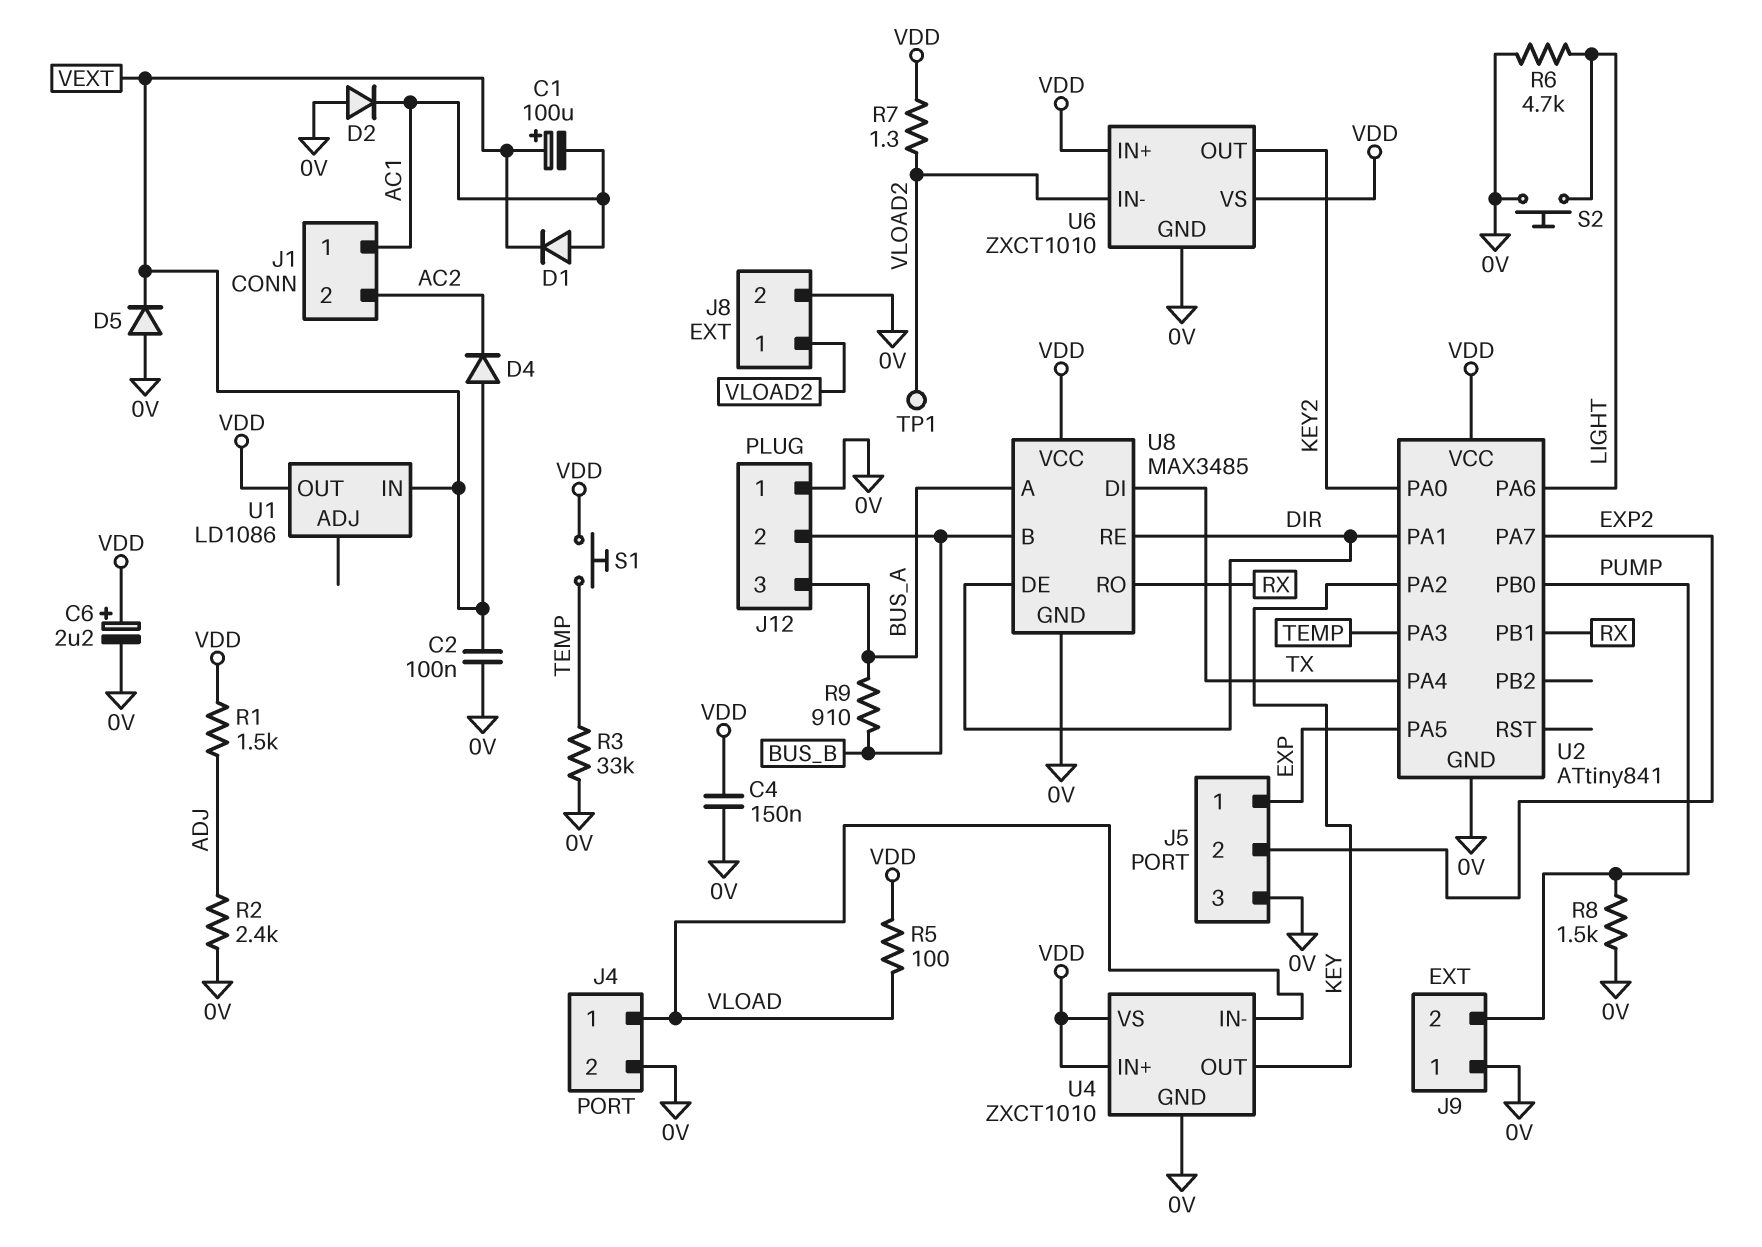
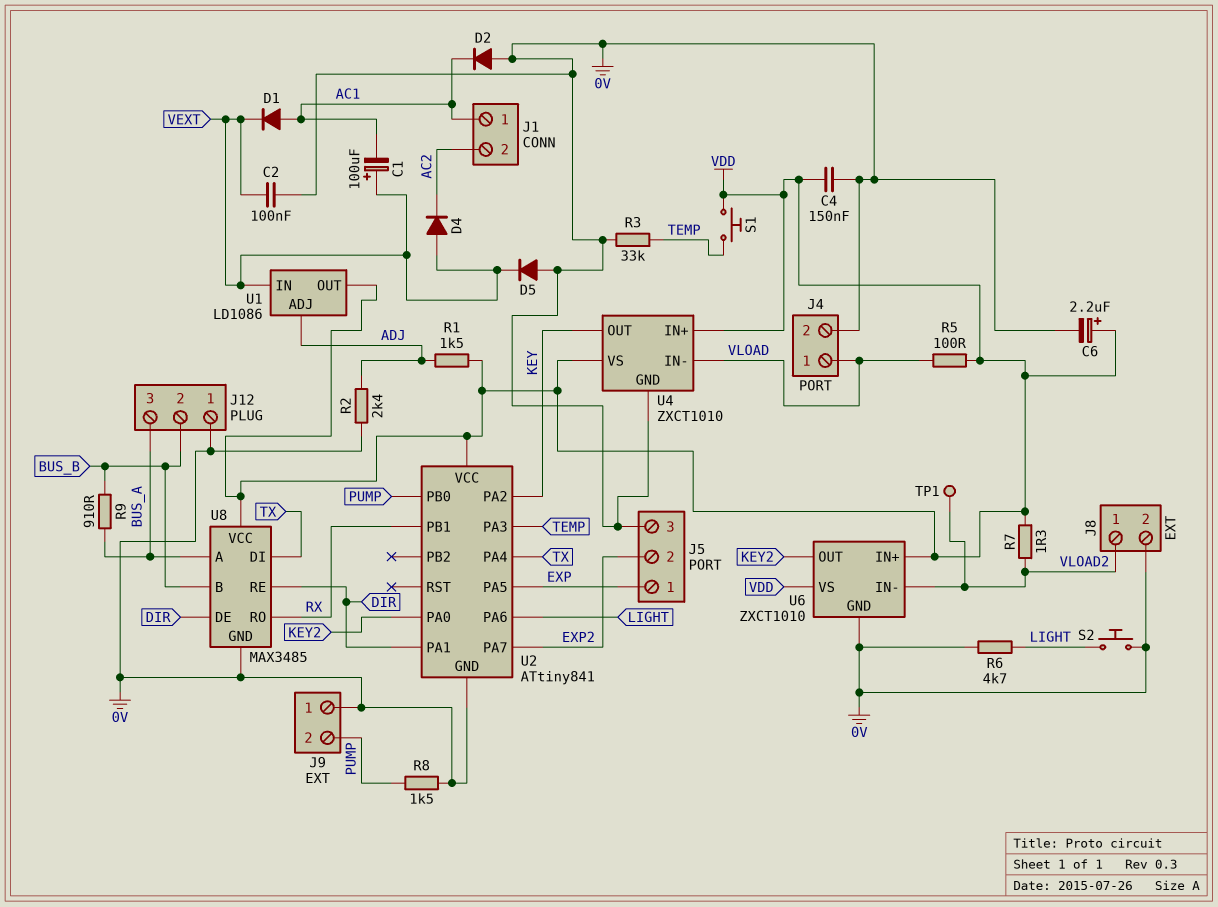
U1 pin ADJ: none -> ADJ

